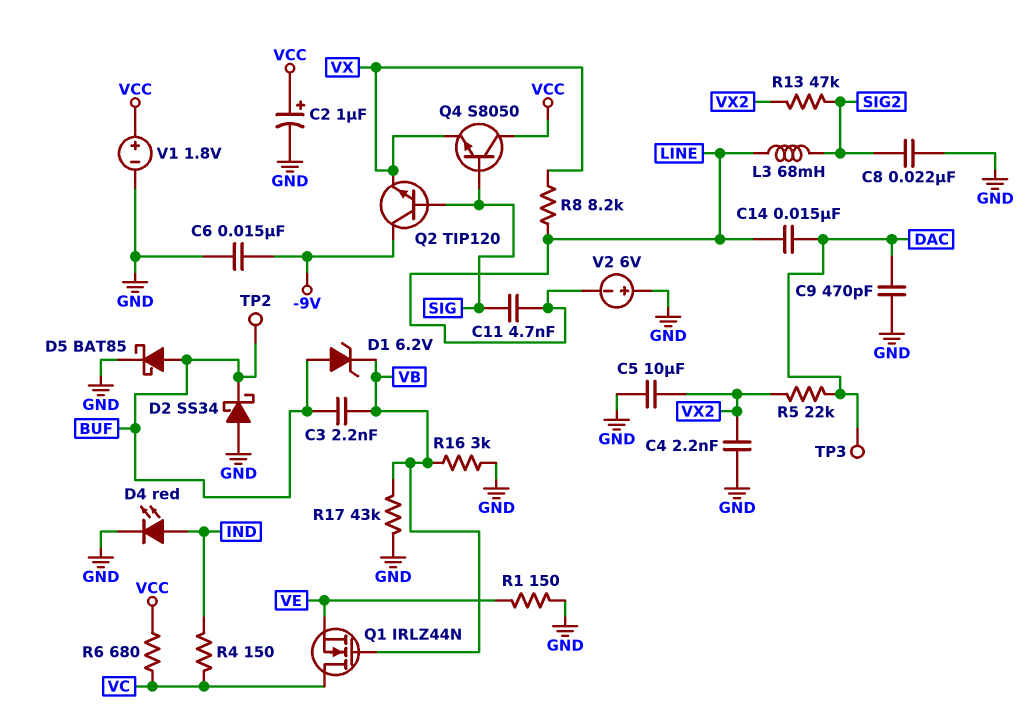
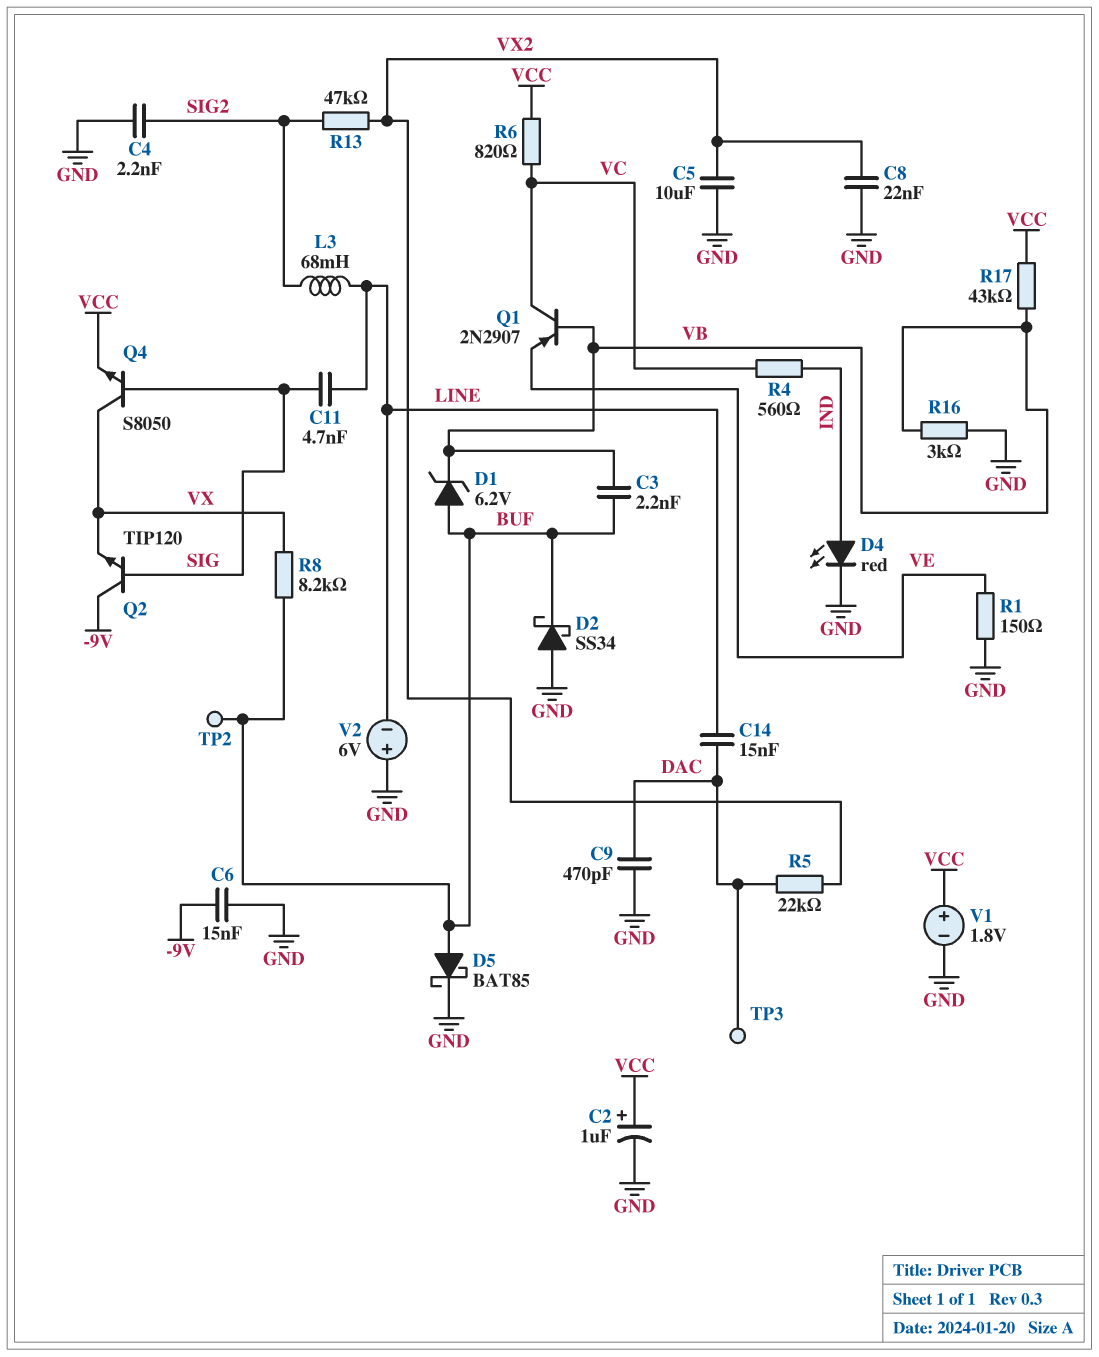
C4: 2.2nF (GND, VX2) -> 2.2nF (GND, SIG2)
C8: 22nF (GND, SIG2) -> 22nF (GND, VX2)
Q1: NMOS IRLZ44N (G VB, D VC, S VE) -> PNP 2N2907 (B VB, C VC, E VE)
Q4: NPN S8050 (B SIG, C VCC, E VX) -> NPN S8050 (B SIG, C VX, E VCC)
R4: 150 (IND, VC) -> 560 (IND, VC)
R6: 680 (VC, VCC) -> 820 (VC, VCC)
R8: 8.2k (LINE, VX) -> 8.2k (BUF, VX)
R17: 43k (GND, VB) -> 43k (VB, VCC)

